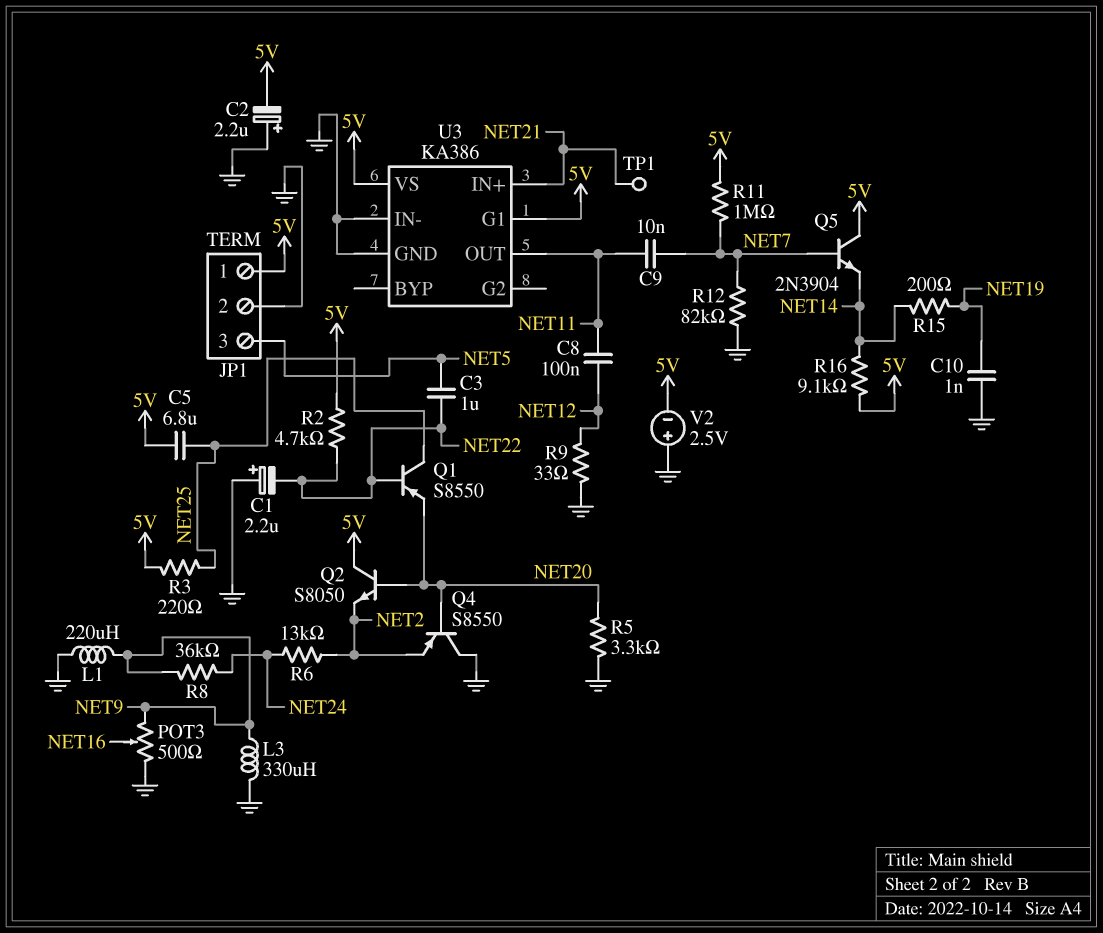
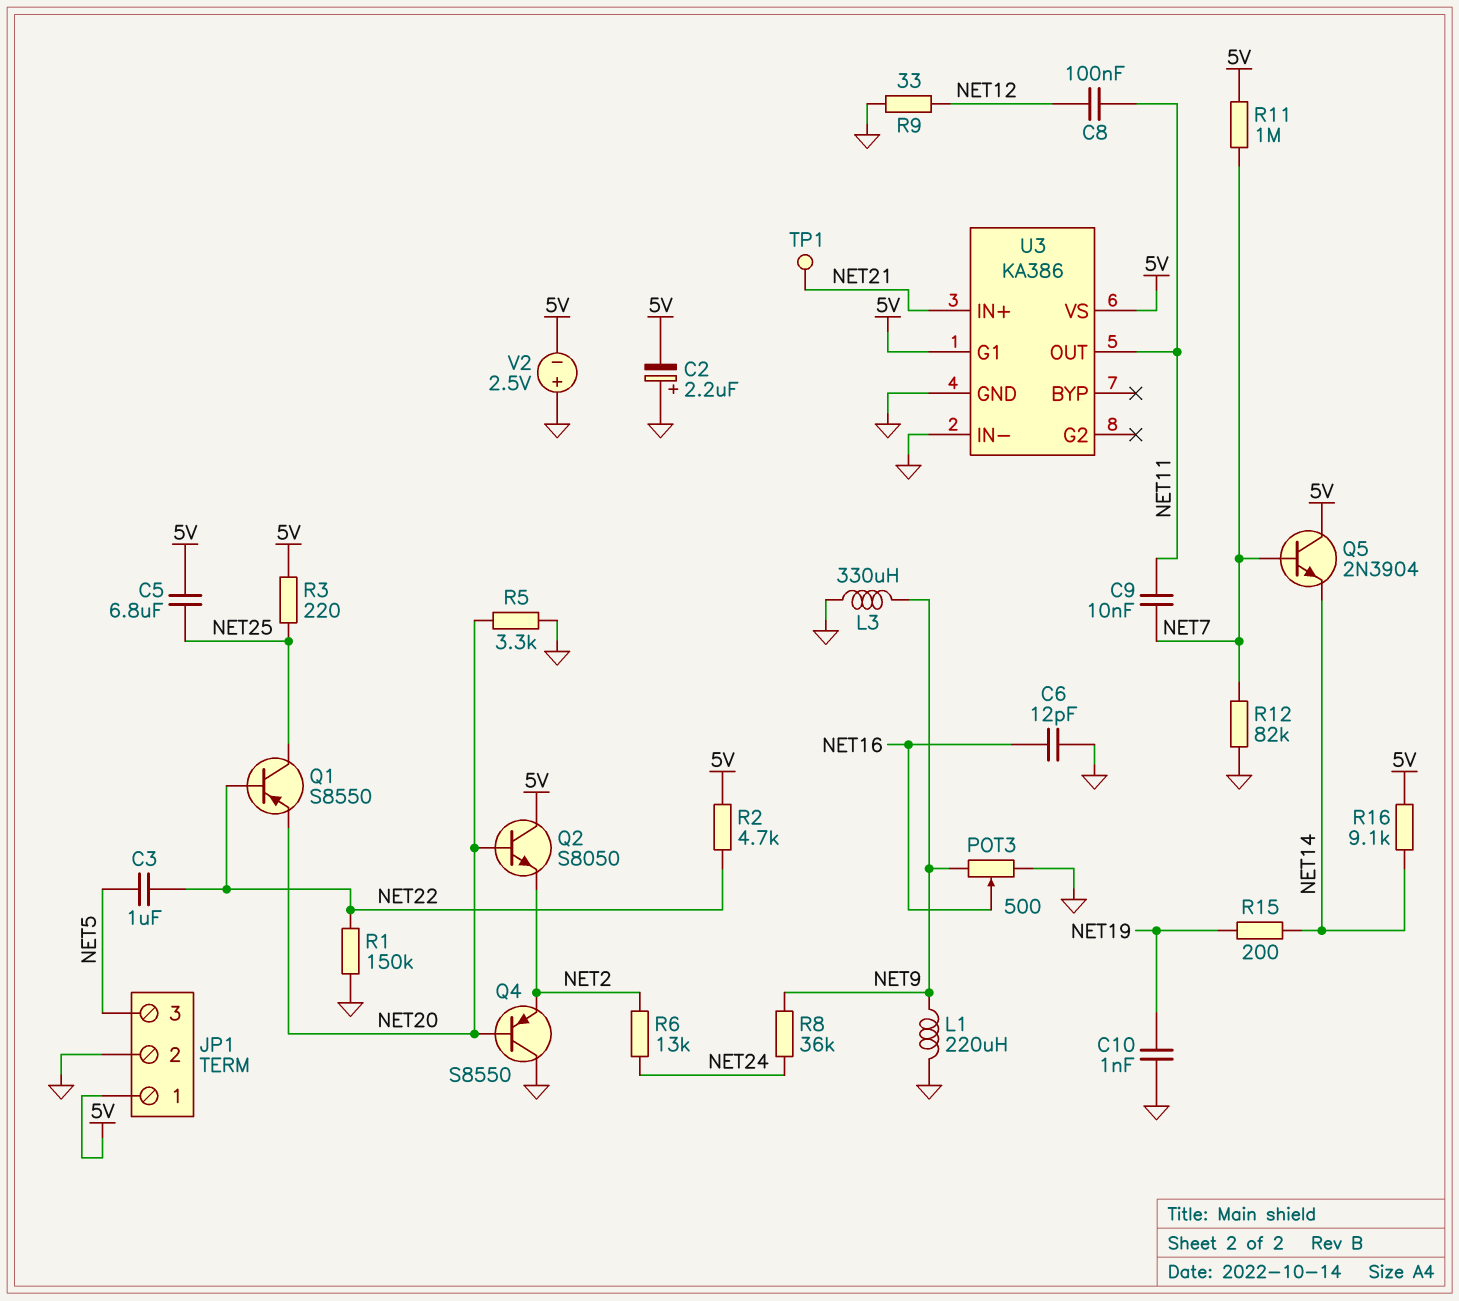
C1: 2.2uF (plus GND, minus NET22) -> none
C6: none -> 12pF (GND, NET16)
R1: none -> 150k (GND, NET22)

